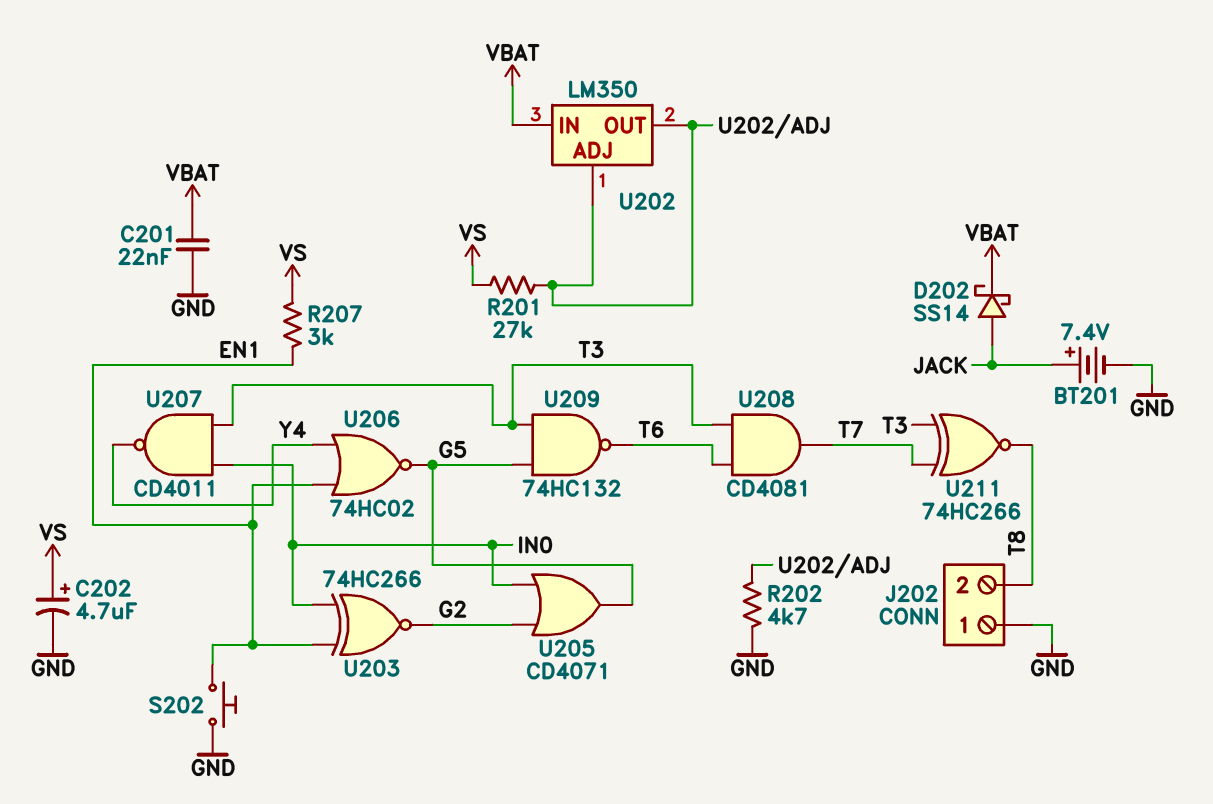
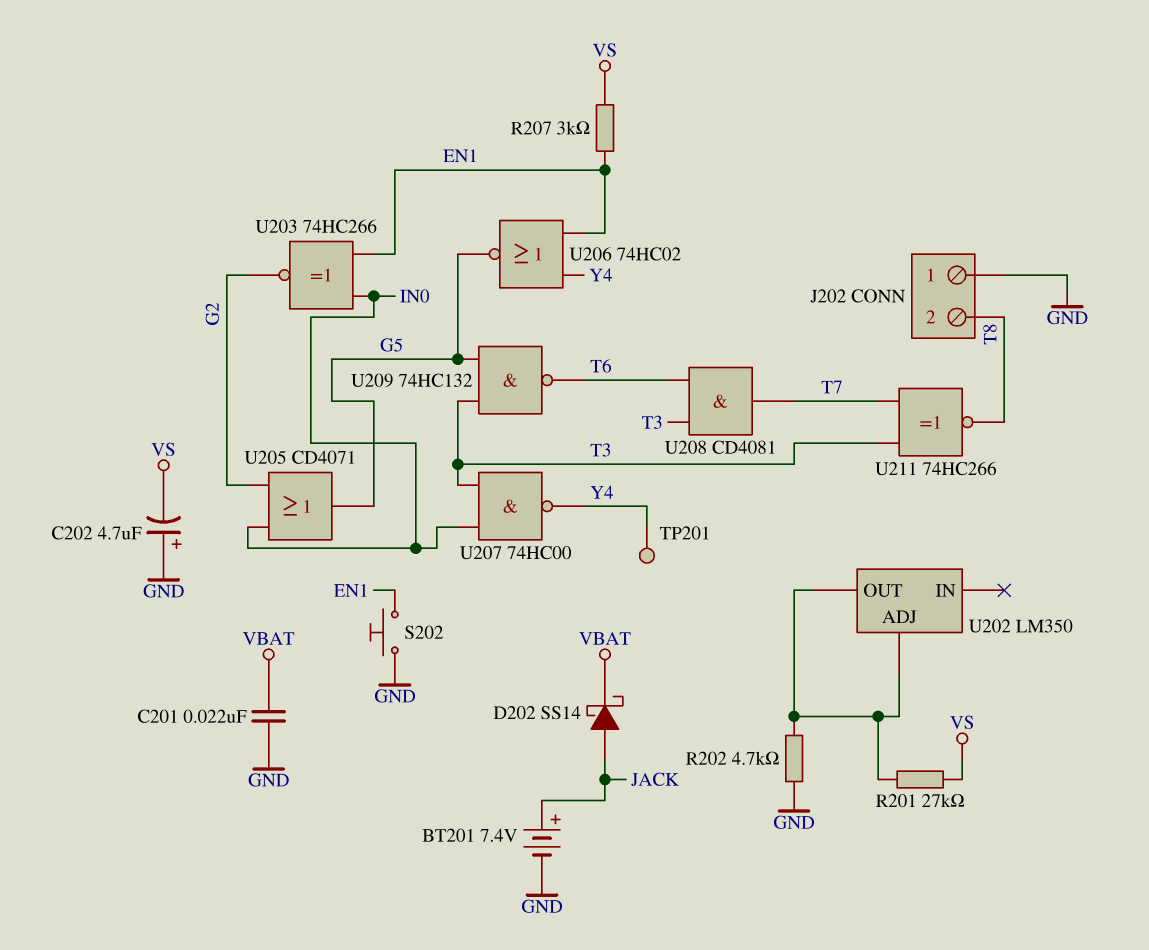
C202: 4.7uF (plus VS, minus GND) -> 4.7uF (plus GND, minus VS)
TP201: none -> test point (Y4)
U202 pin IN: VBAT -> none
U207: NAND CD4011 (in IN0, in T3, out Y4) -> NAND 74HC00 (in IN0, in T3, out Y4)

